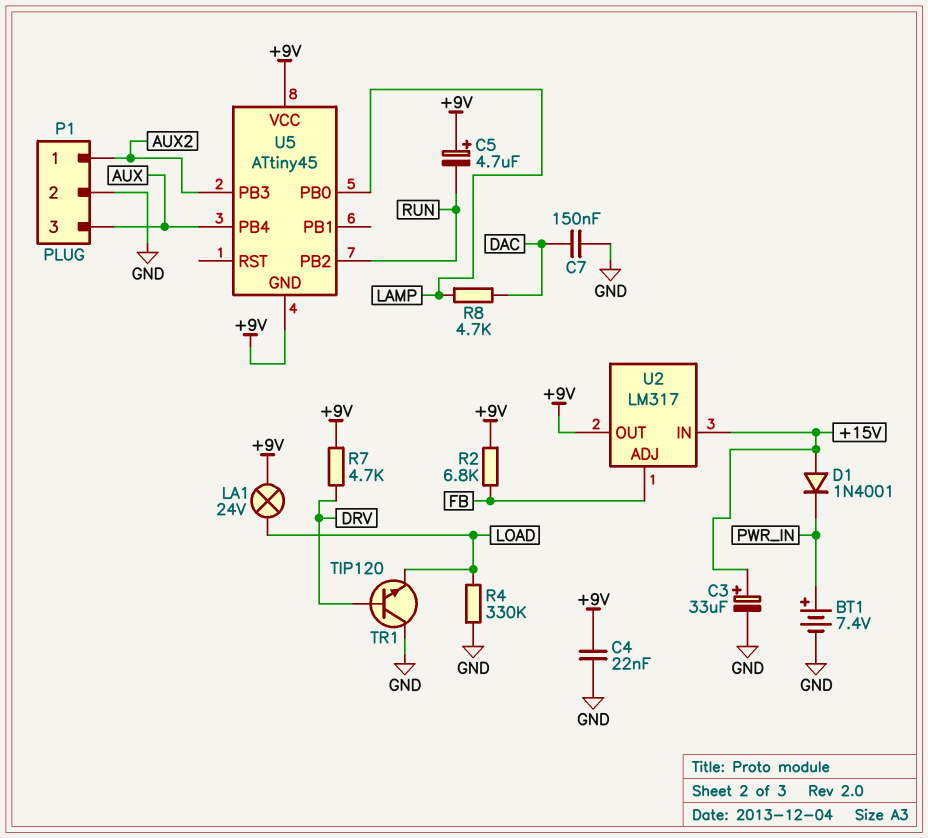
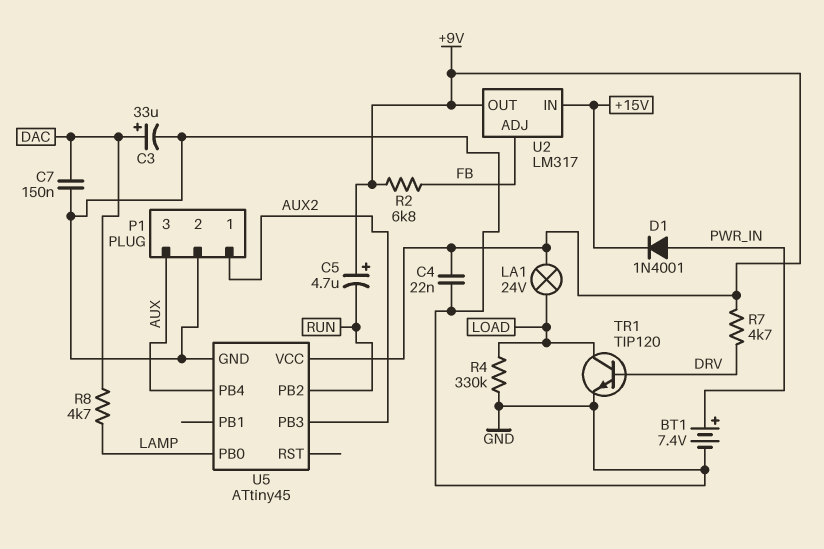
C3: 33uF (plus +15V, minus GND) -> 33uF (plus DAC, minus GND)
D1: diode 1N4001 (A +15V, K PWR_IN) -> diode 1N4001 (A PWR_IN, K +15V)
TR1: NPN TIP120 (B DRV, C GND, E LOAD) -> NPN TIP120 (B DRV, C LOAD, E GND)
U5 pin GND: +9V -> GND

